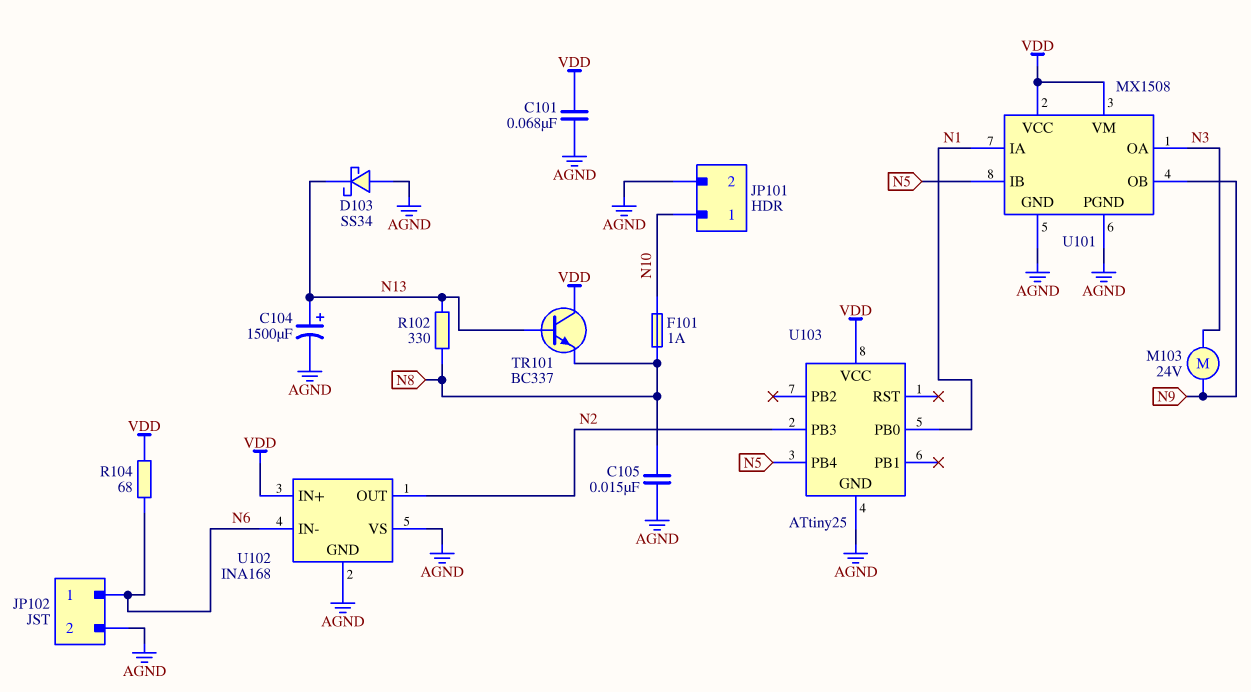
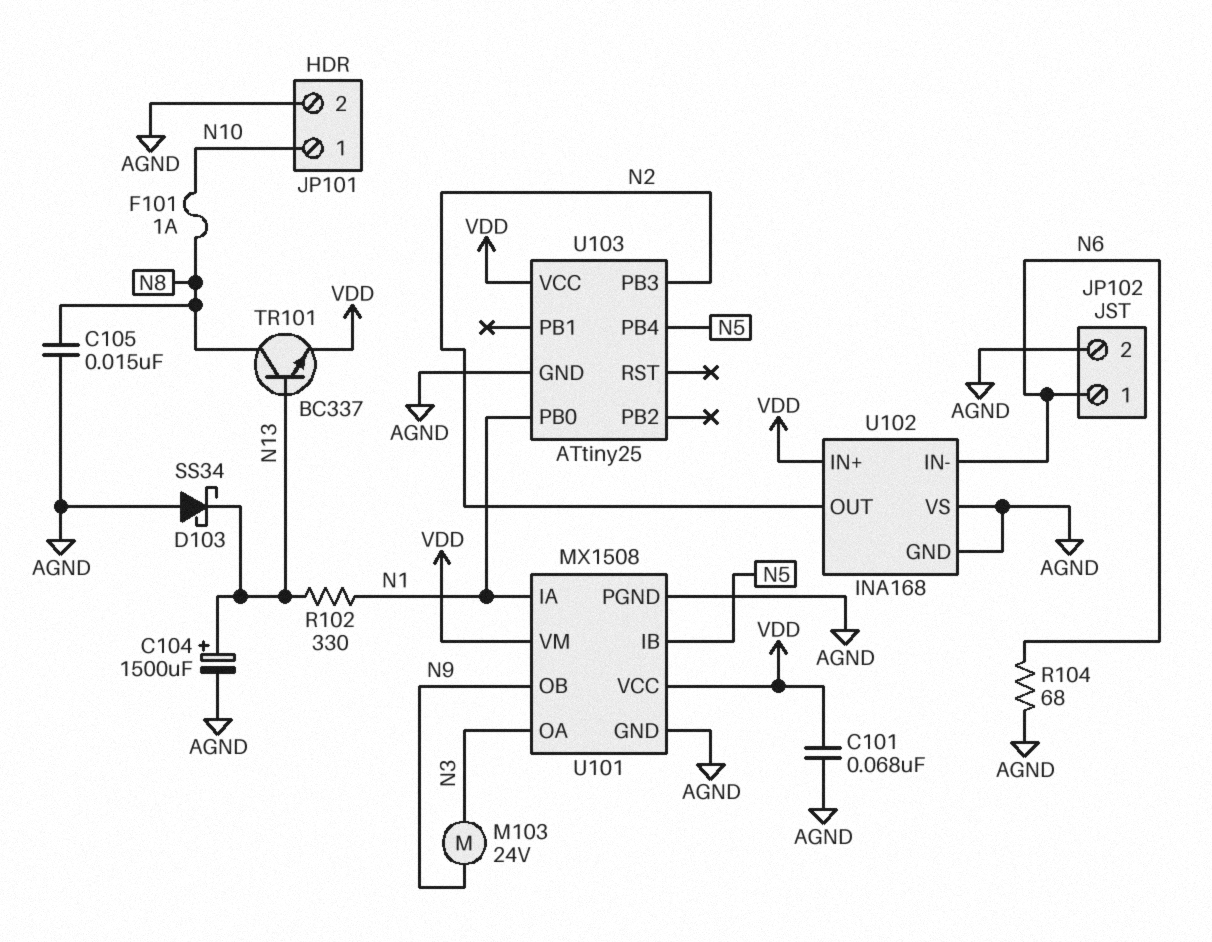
R102: 330 (N8, N13) -> 330 (N1, N13)
R104: 68 (N6, VDD) -> 68 (AGND, N6)
TR101: NPN BC337 (B N13, C VDD, E N8) -> NPN BC337 (B N13, C N8, E VDD)

